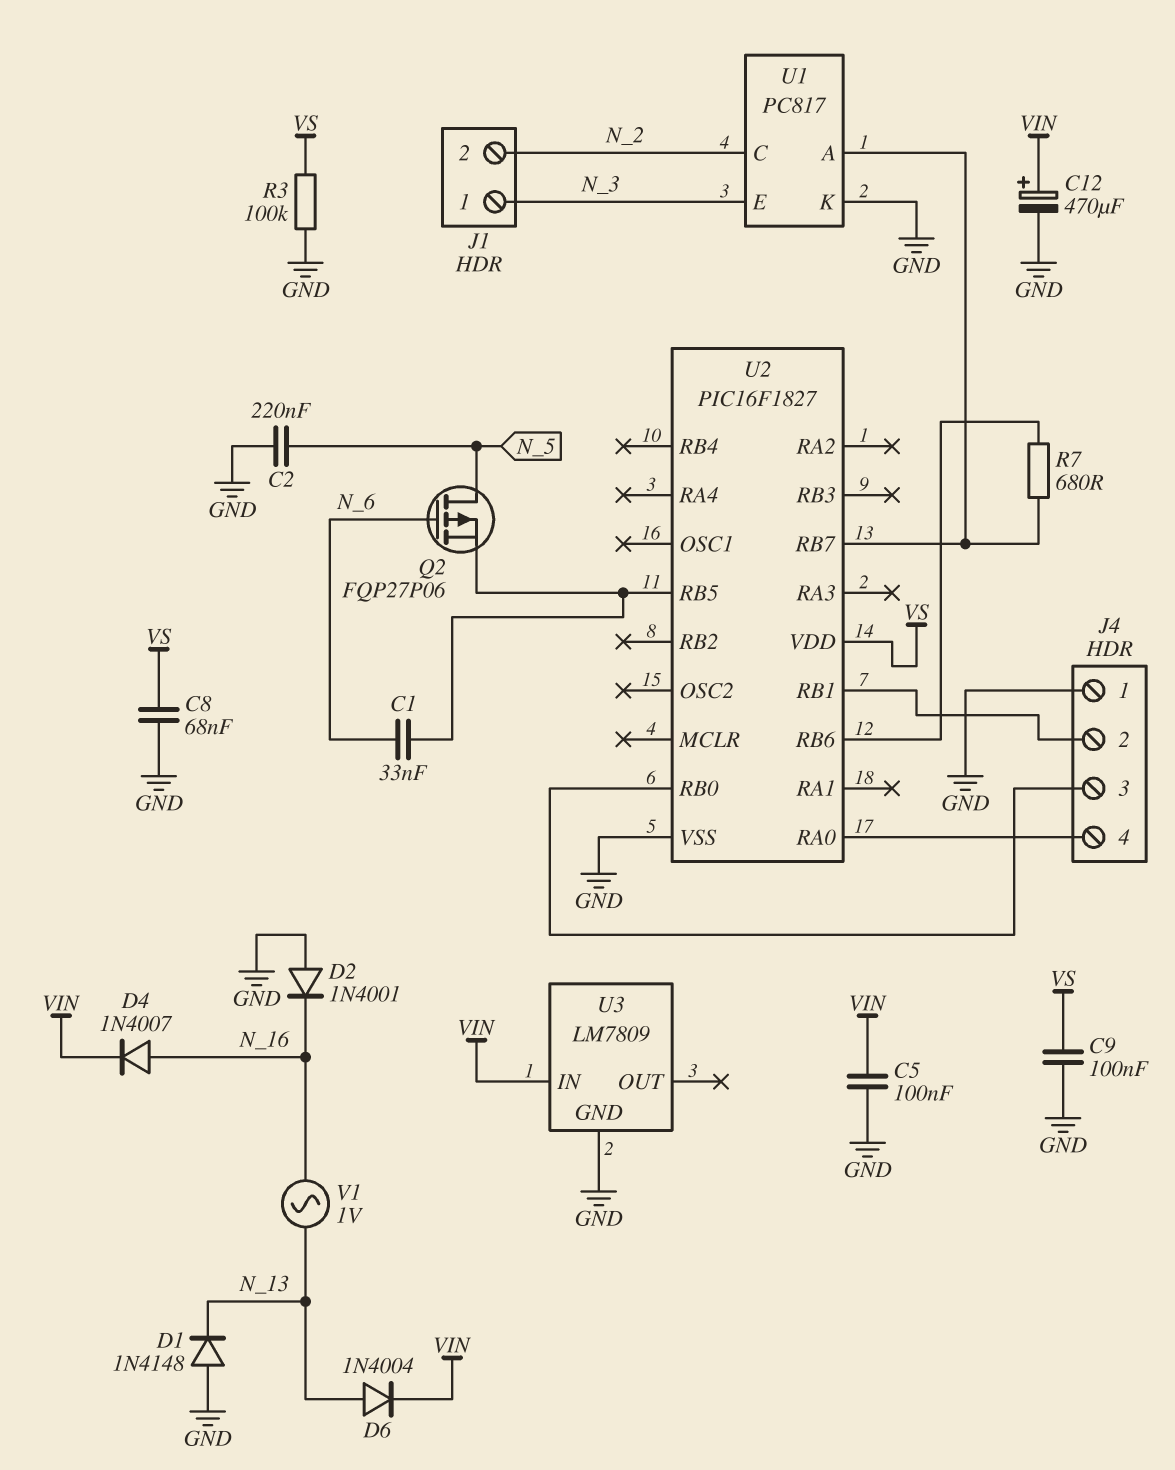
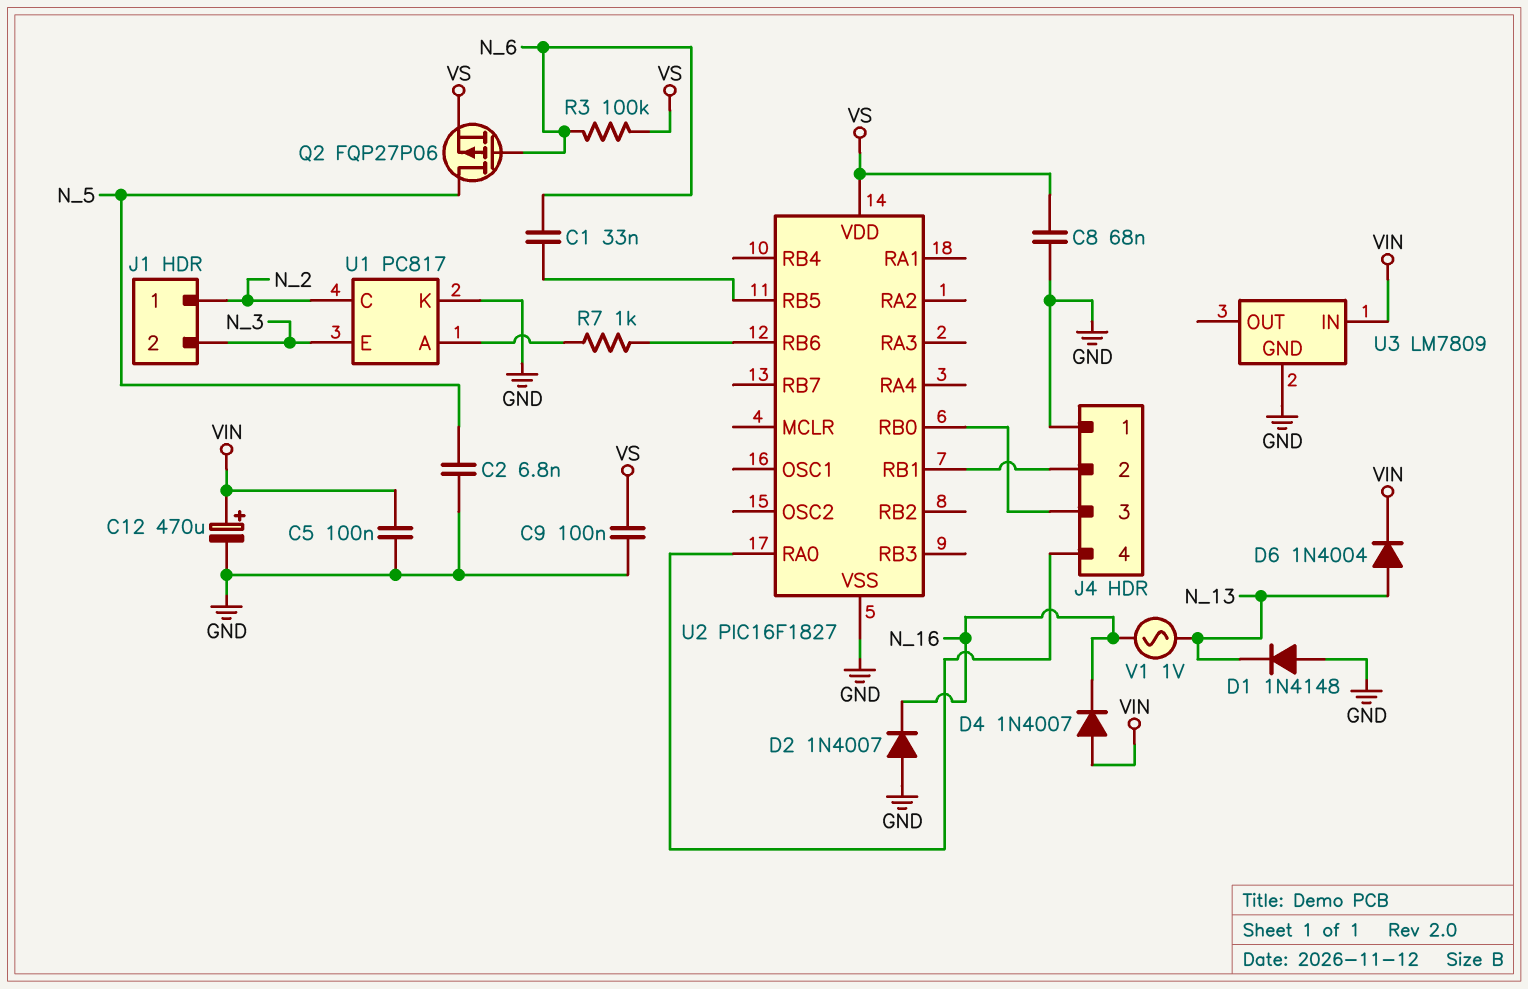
C2: 220nF (GND, N_5) -> 6.8nF (GND, N_5)
D2: diode 1N4001 (A GND, K N_16) -> diode 1N4007 (A GND, K N_16)
D4: diode 1N4007 (A N_16, K VIN) -> diode 1N4007 (A VIN, K N_16)
J1 pin 1: N_3 -> N_2
J1 pin 2: N_2 -> N_3
Q2: PMOS FQP27P06 (G N_6, D N_5, S U2/RB5) -> PMOS FQP27P06 (G N_6, D N_5, S VS)
R3: 100k (GND, VS) -> 100k (N_6, VS)
R7: 680 (U1/A, U2/RB6) -> 1k (U1/A, U2/RB6)
U2 pin RB7: U1/A -> none

